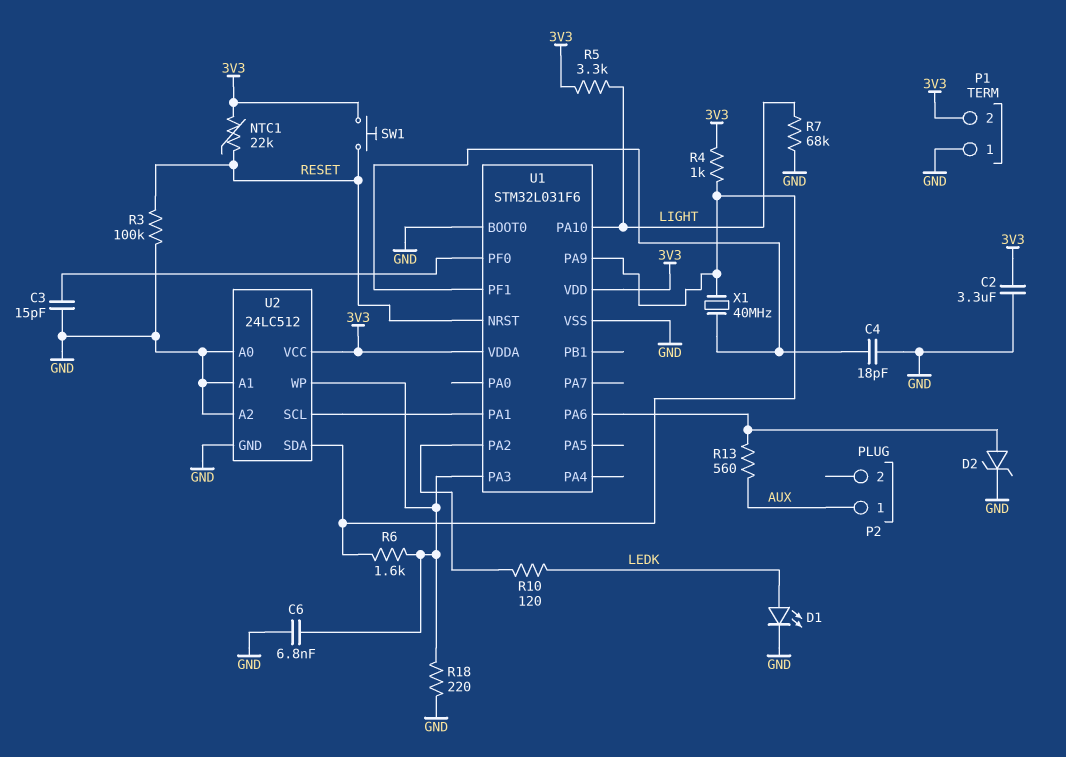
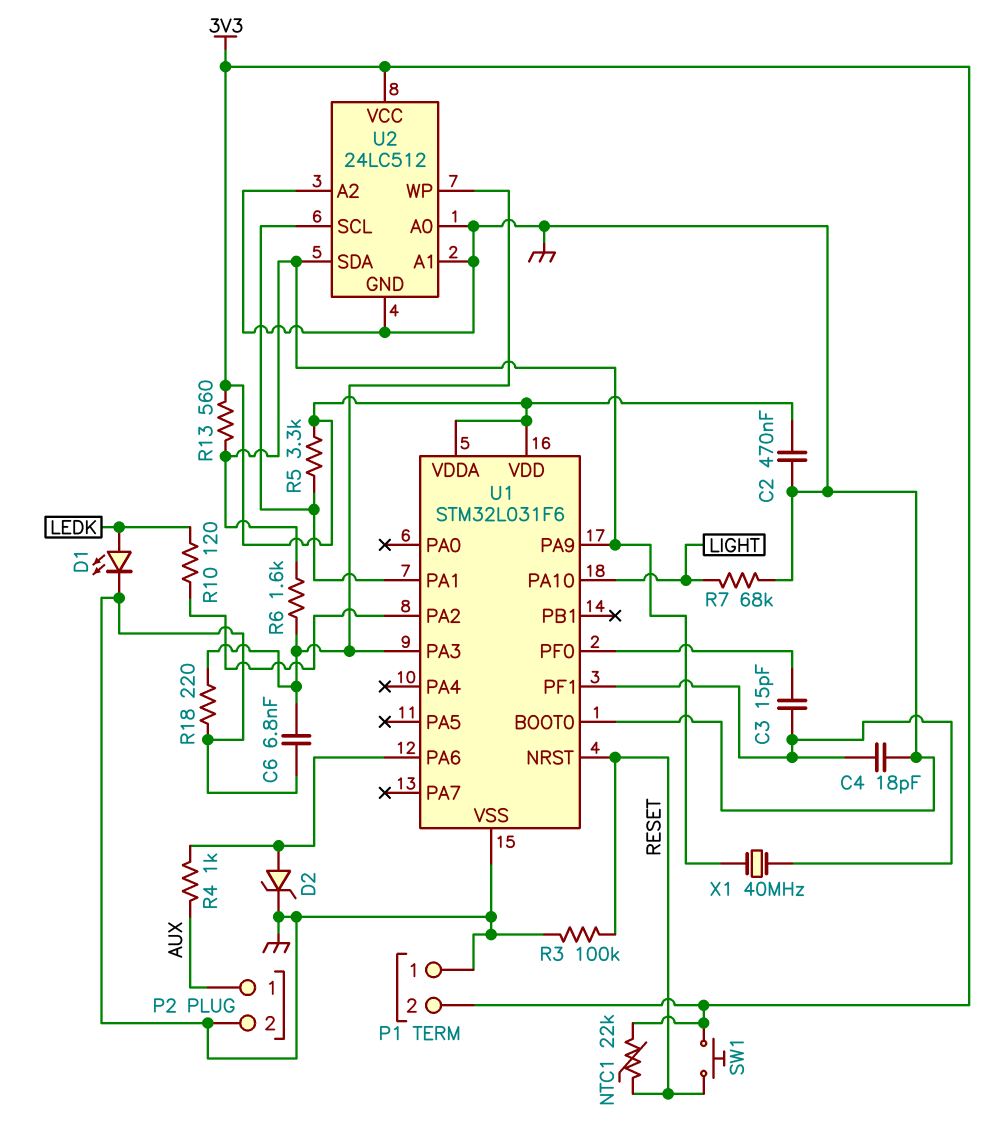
C2: 3.3uF (3V3, GND) -> 470nF (3V3, GND)
C3: 15pF (GND, U1/PF0) -> 15pF (U1/PF0, U1/PF1)
P2 pin 2: none -> GND
R4: 1k (3V3, U1/PA9) -> 1k (AUX, U1/PA6)
R5: 3.3k (3V3, LIGHT) -> 3.3k (3V3, U1/PA1)
R13: 560 (AUX, U1/PA6) -> 560 (3V3, U1/PA9)

